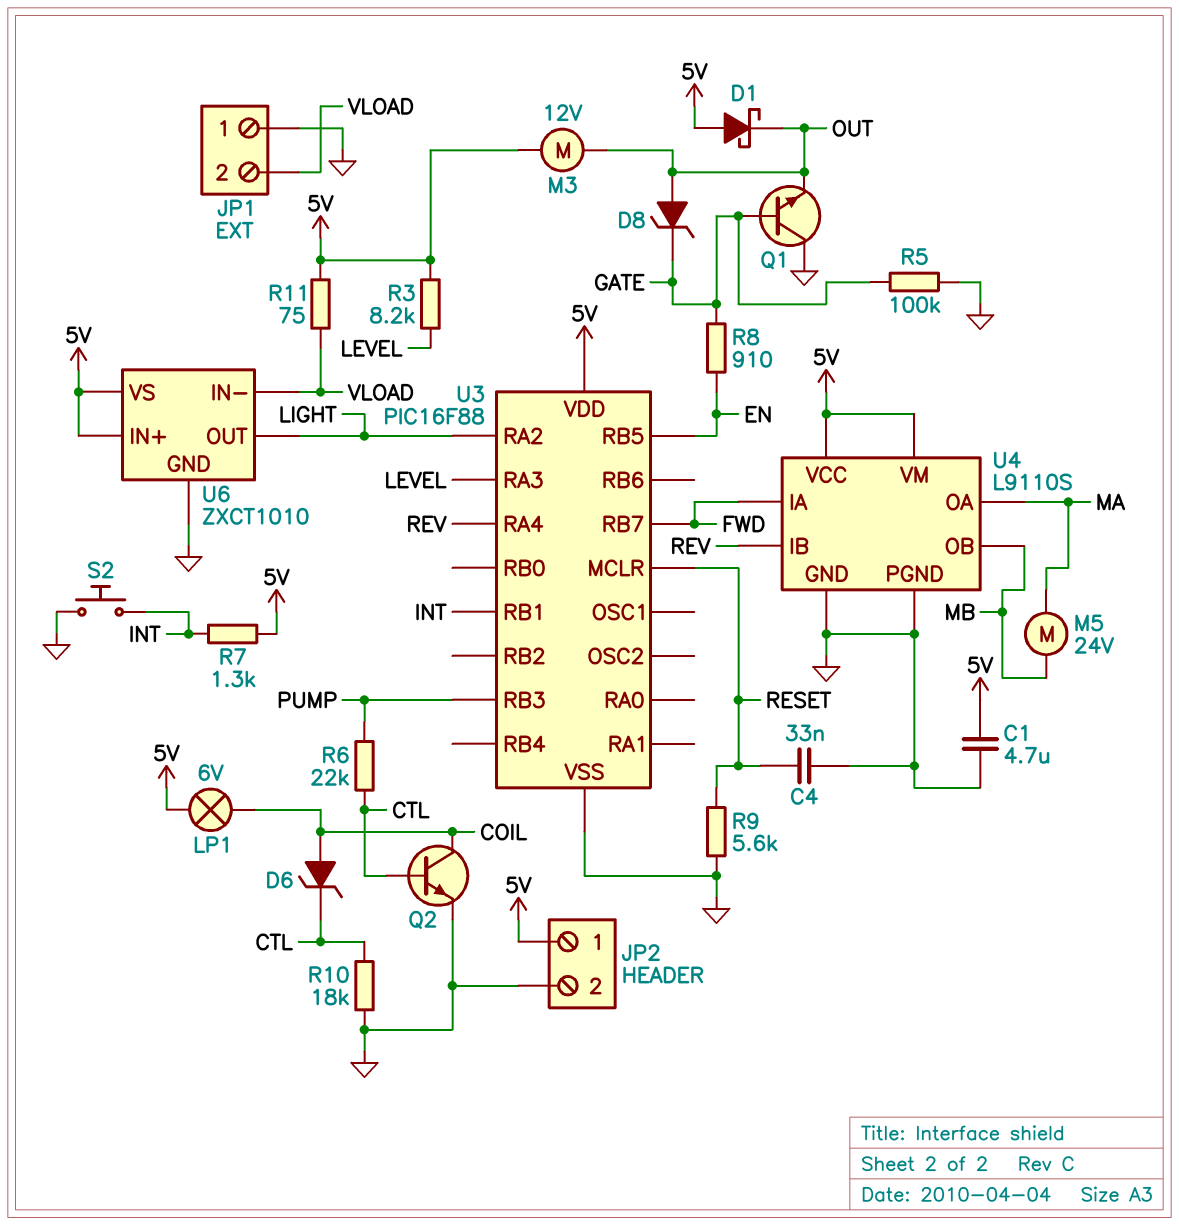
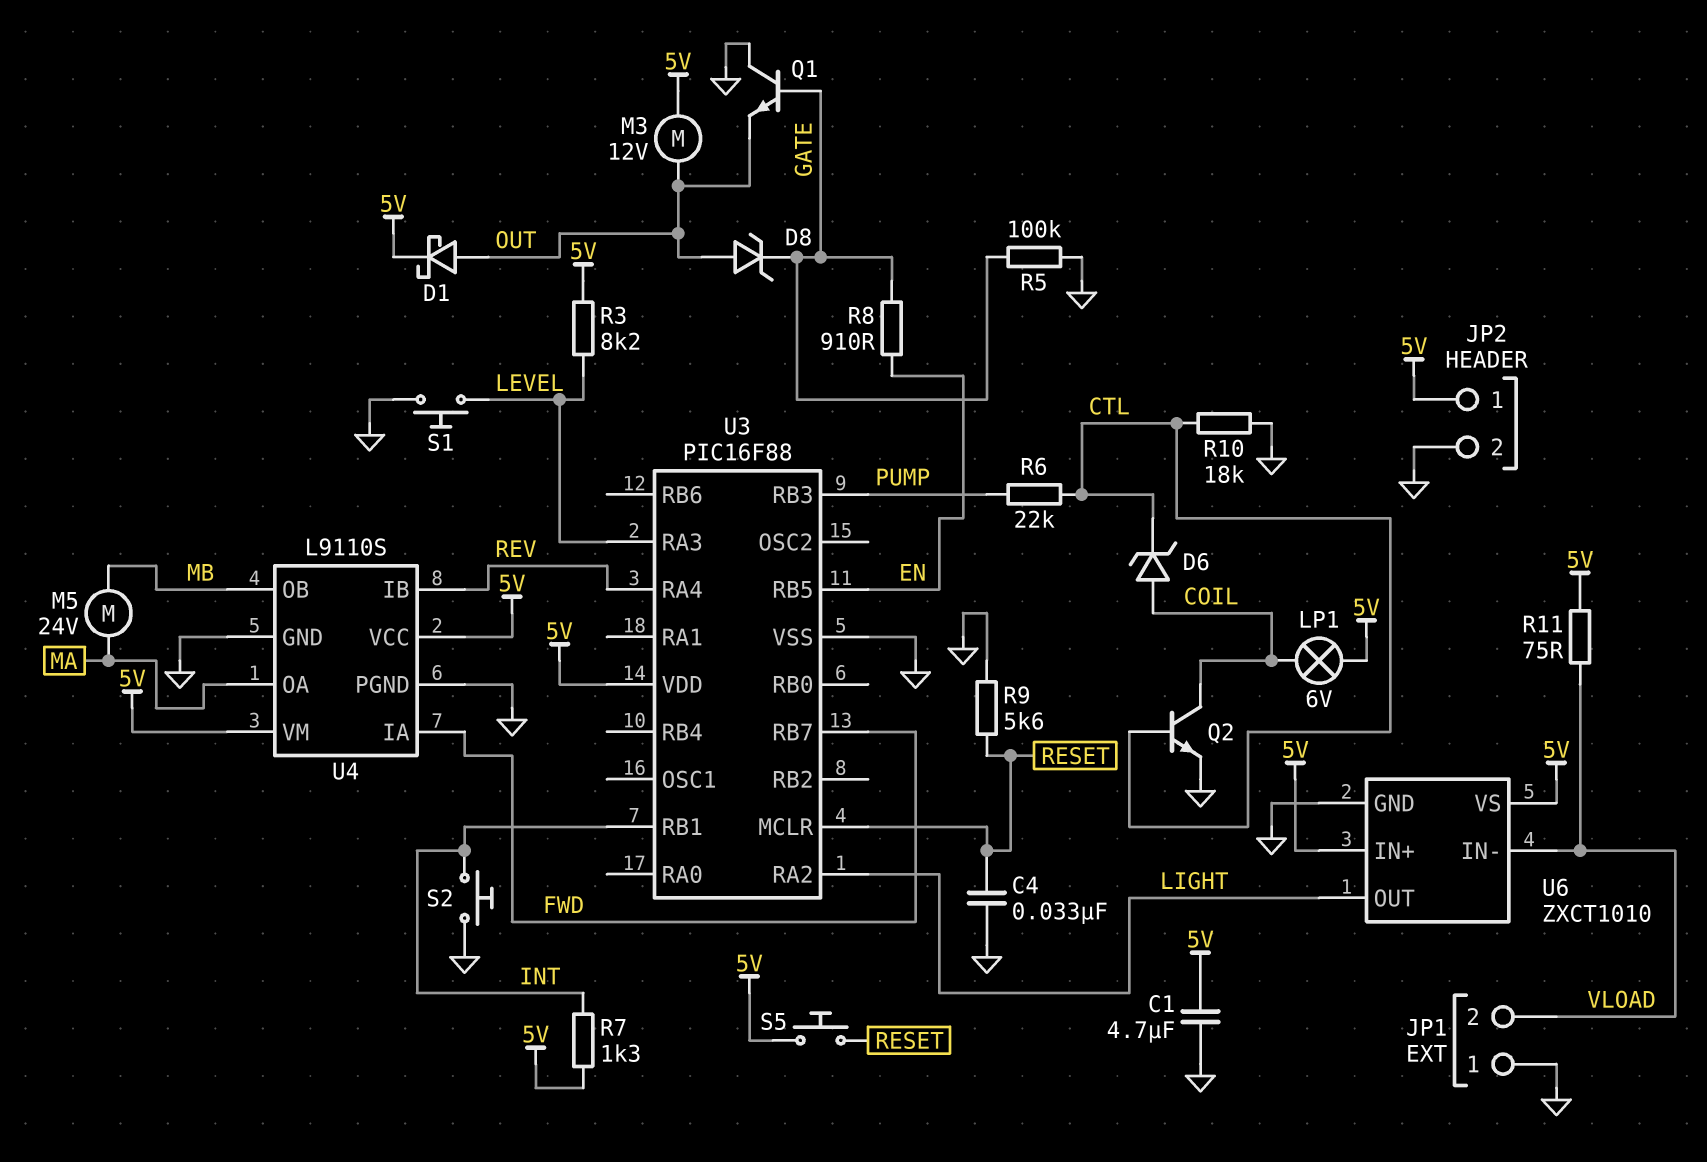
D1: schottky (A 5V, K OUT) -> schottky (A OUT, K 5V)
S1: none -> button (GND, LEVEL)
S5: none -> button (5V, RESET)

